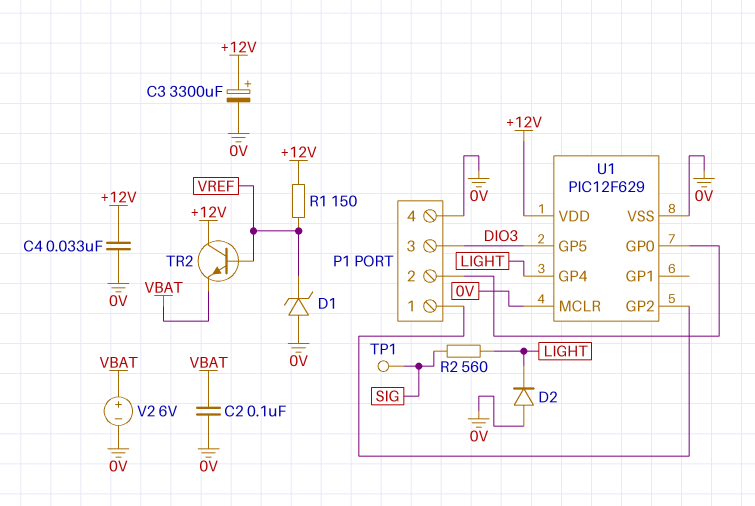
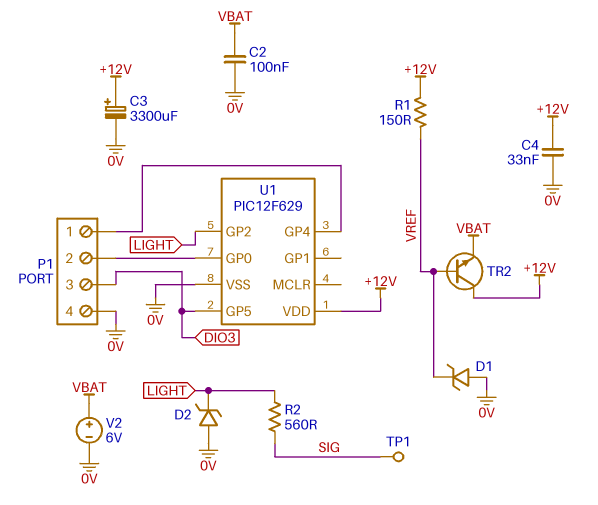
D2: diode (A 0V, K LIGHT) -> zener (A 0V, K LIGHT)
U1 pin GP2: P1/1 -> LIGHT
U1 pin GP4: LIGHT -> P1/1
U1 pin MCLR: 0V -> none

